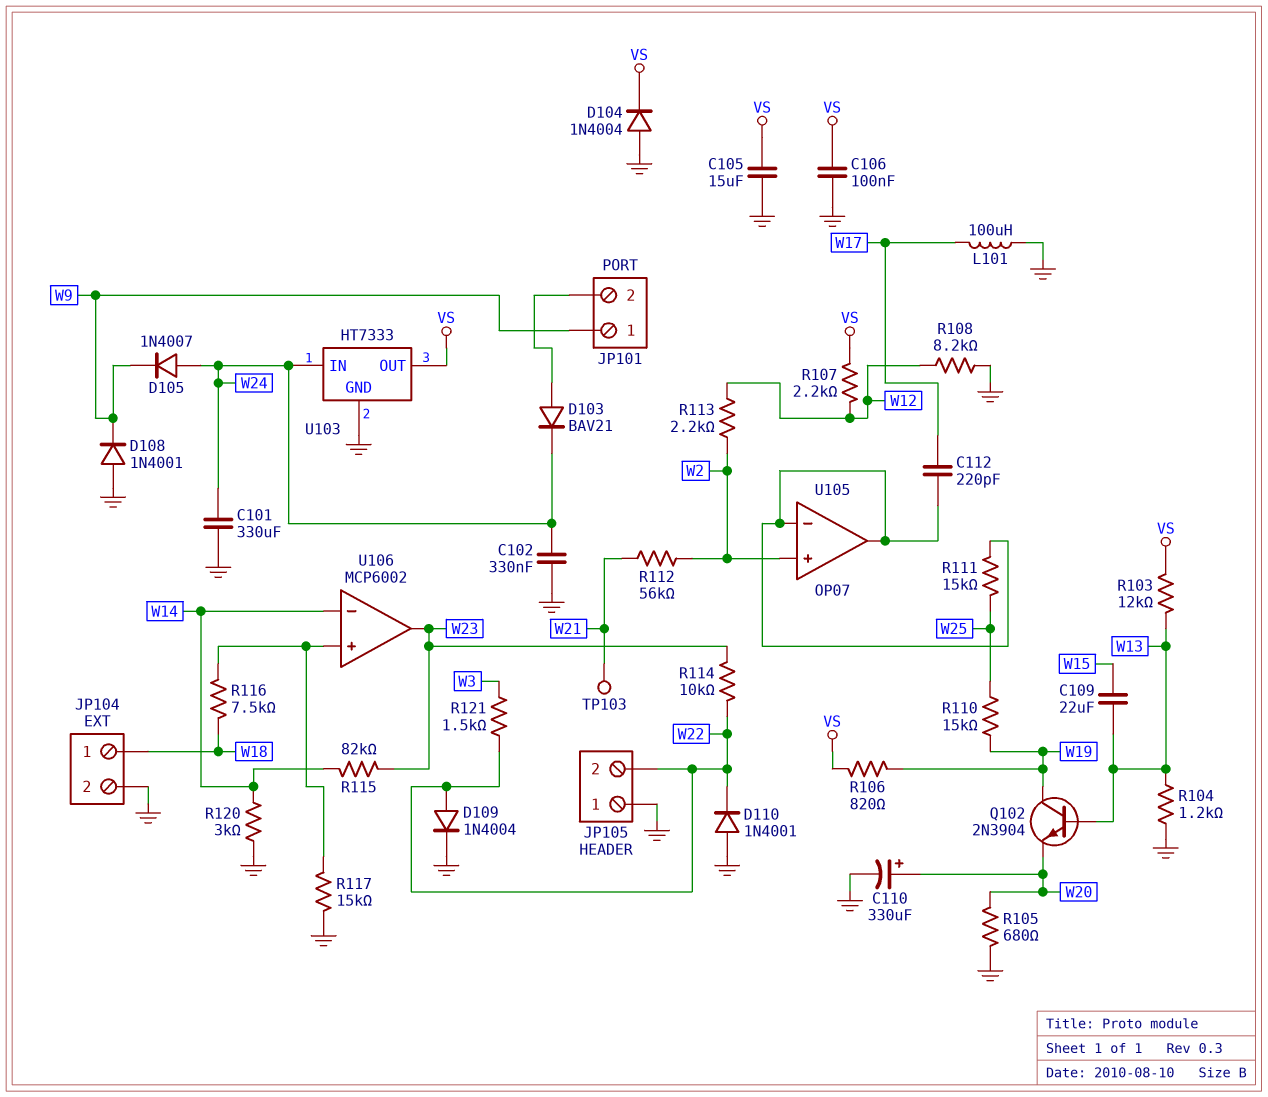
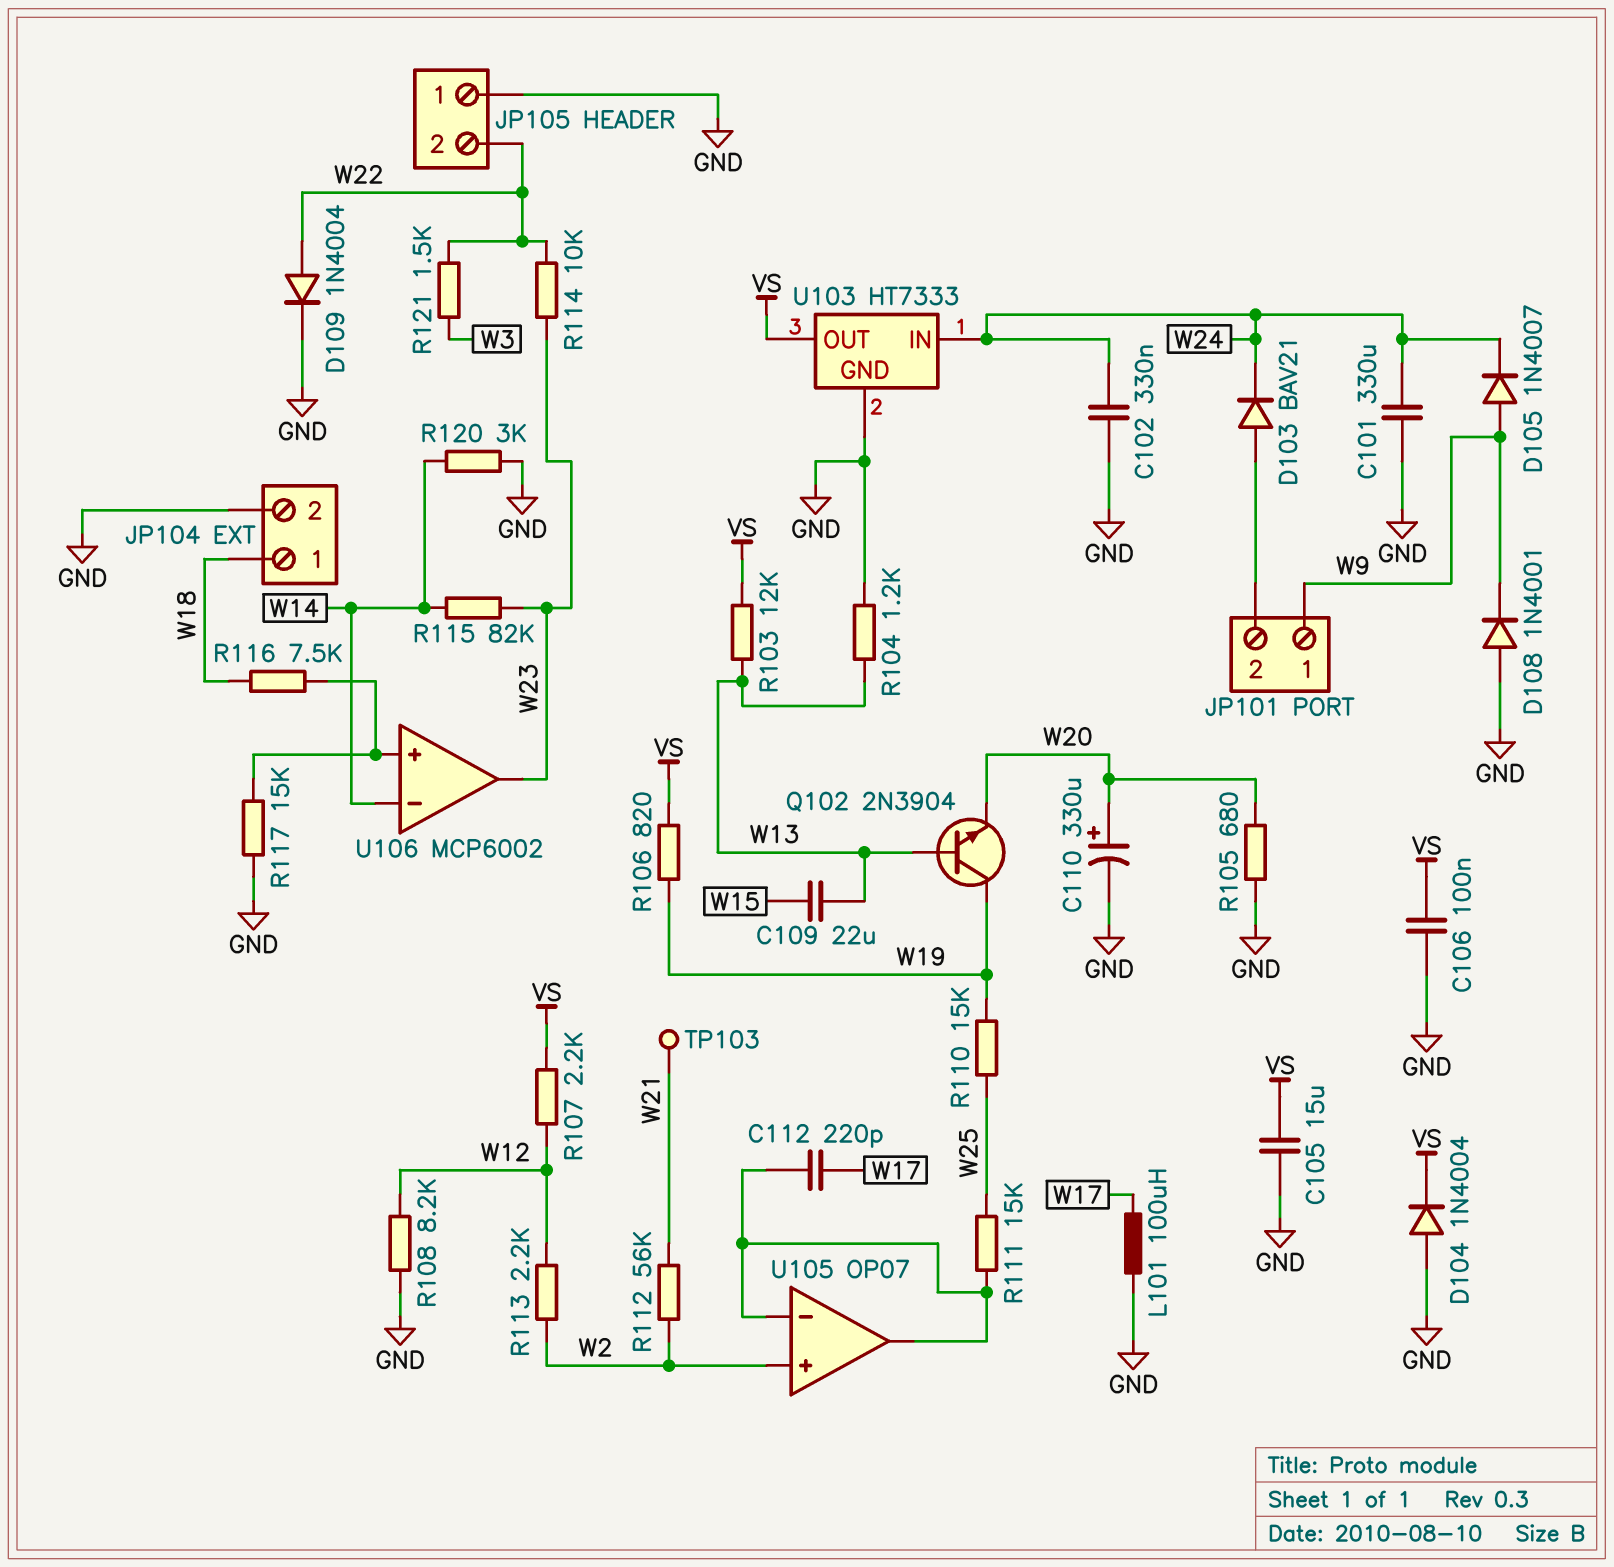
D105: diode 1N4007 (A W24, K W9) -> diode 1N4007 (A W9, K W24)
D110: diode 1N4001 (A GND, K W22) -> none

